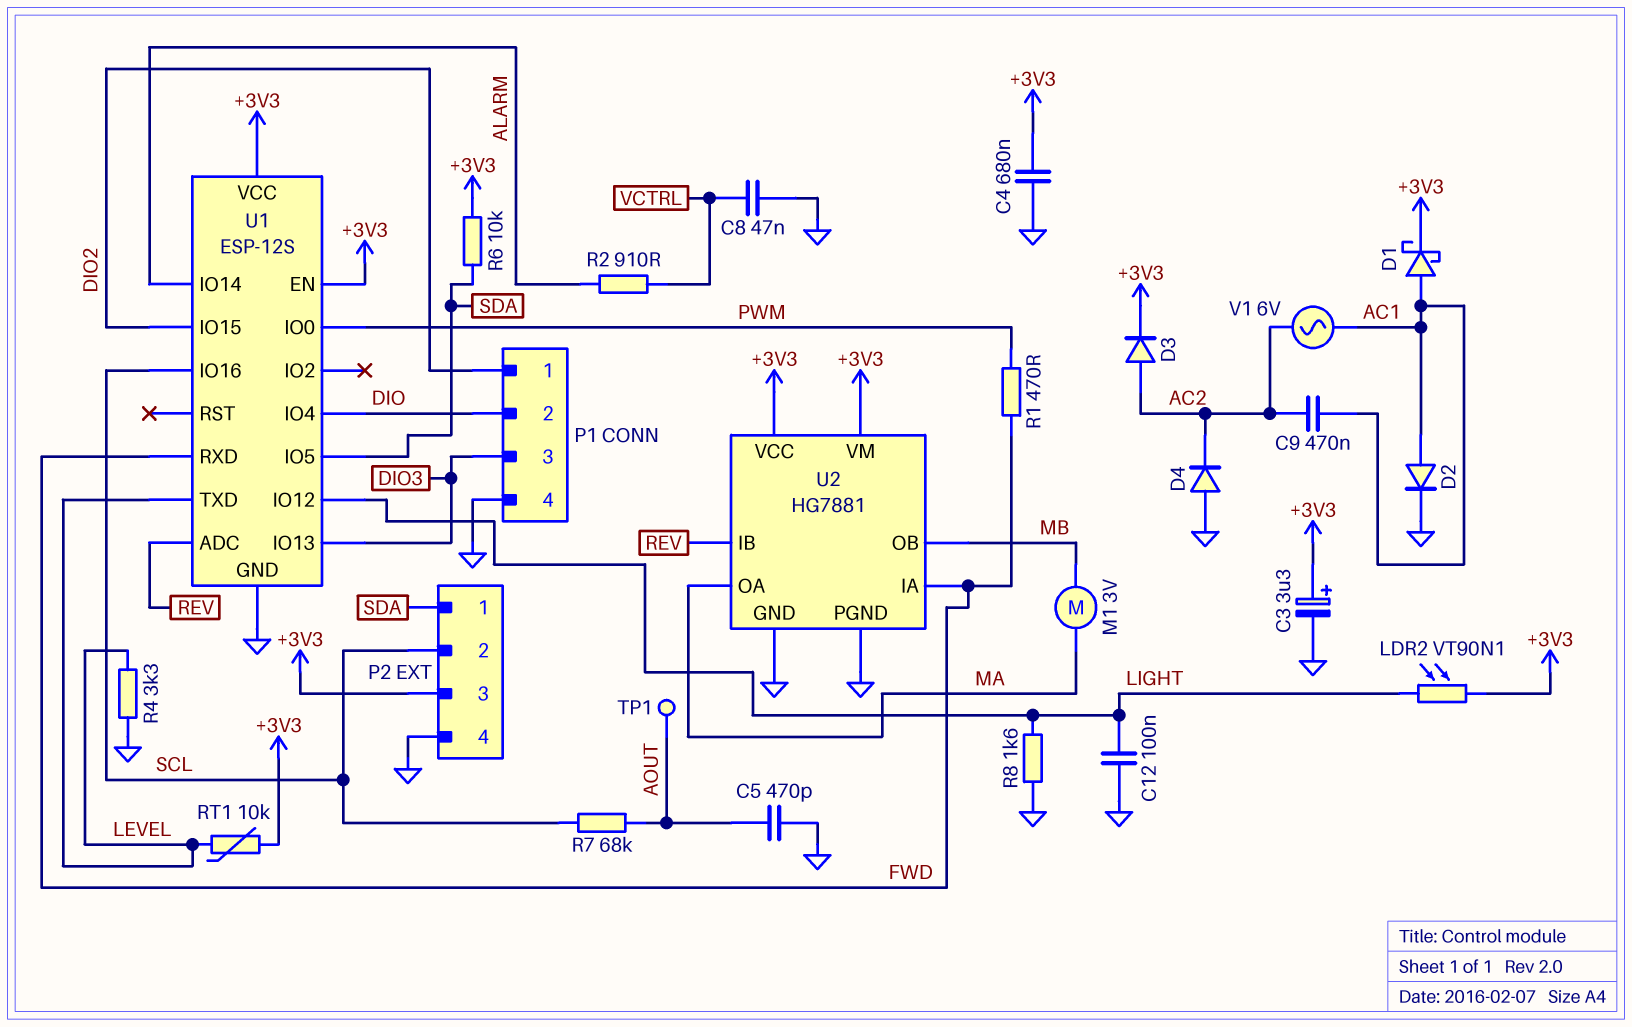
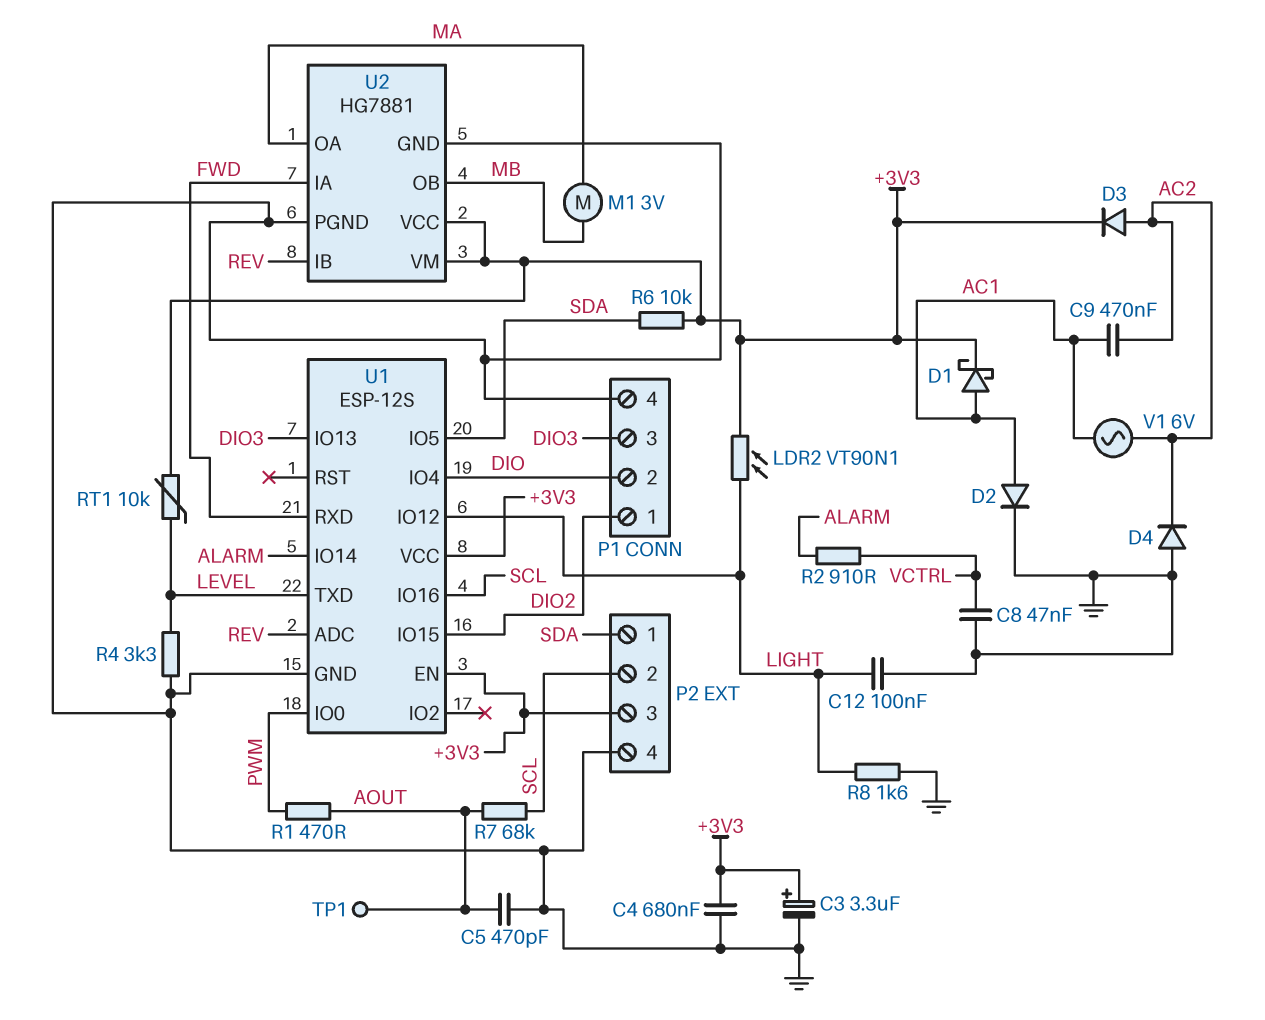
R1: 470 (FWD, PWM) -> 470 (AOUT, PWM)

